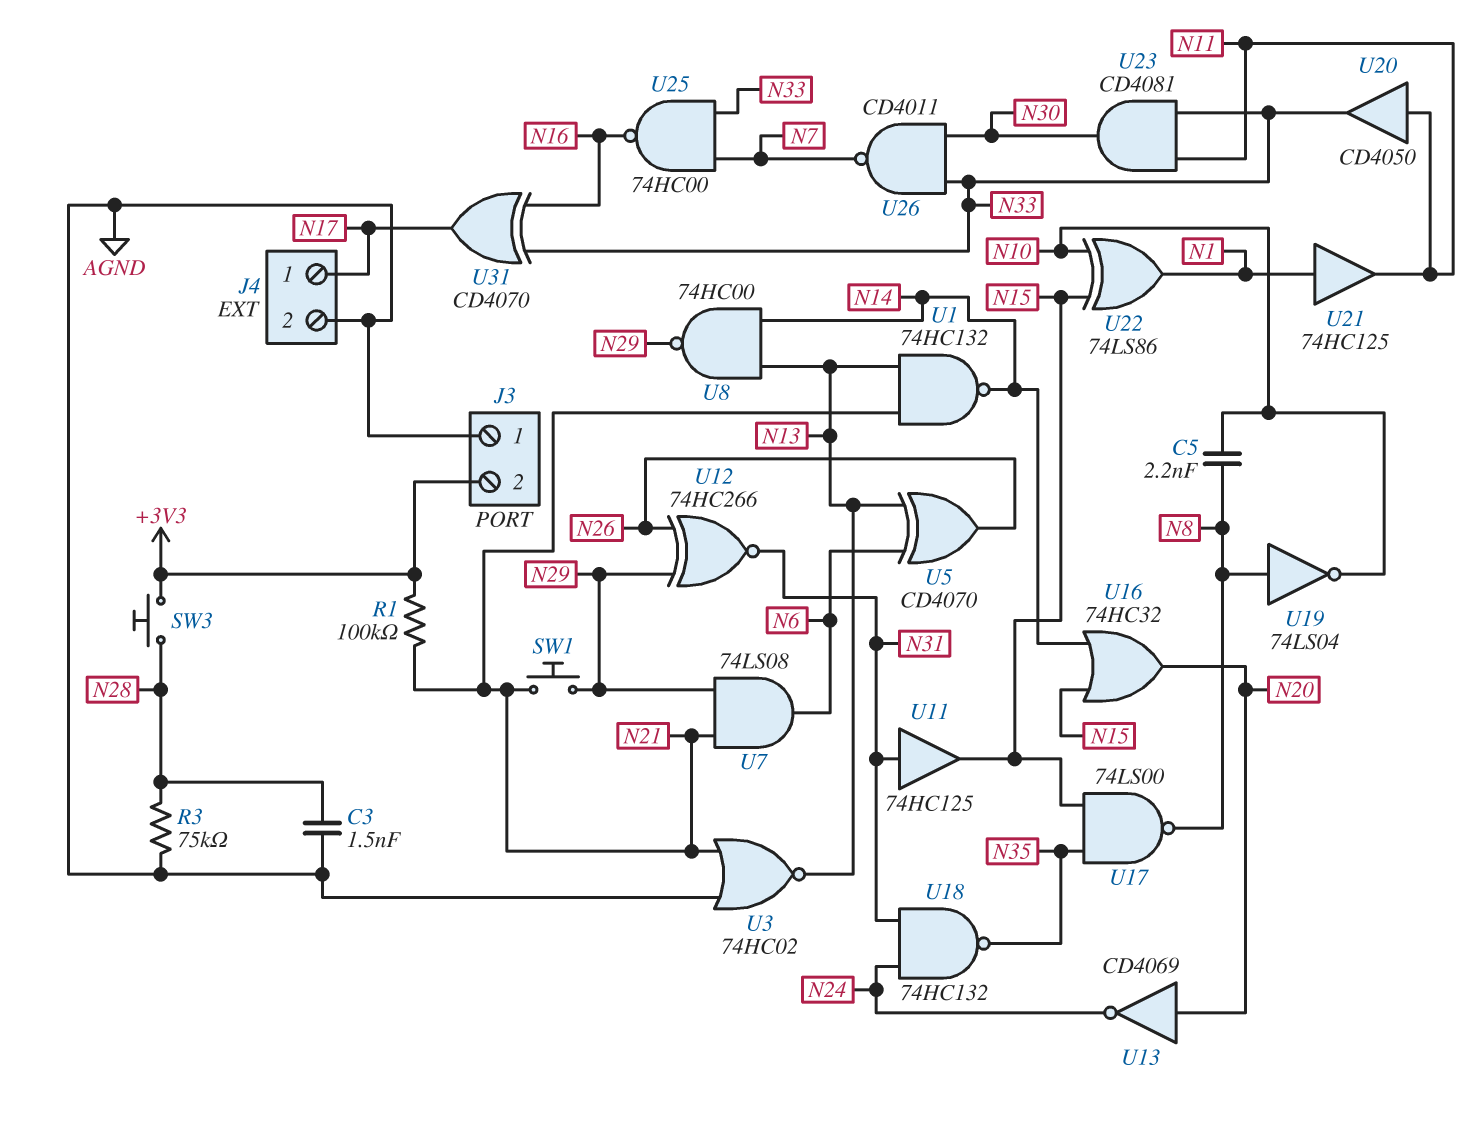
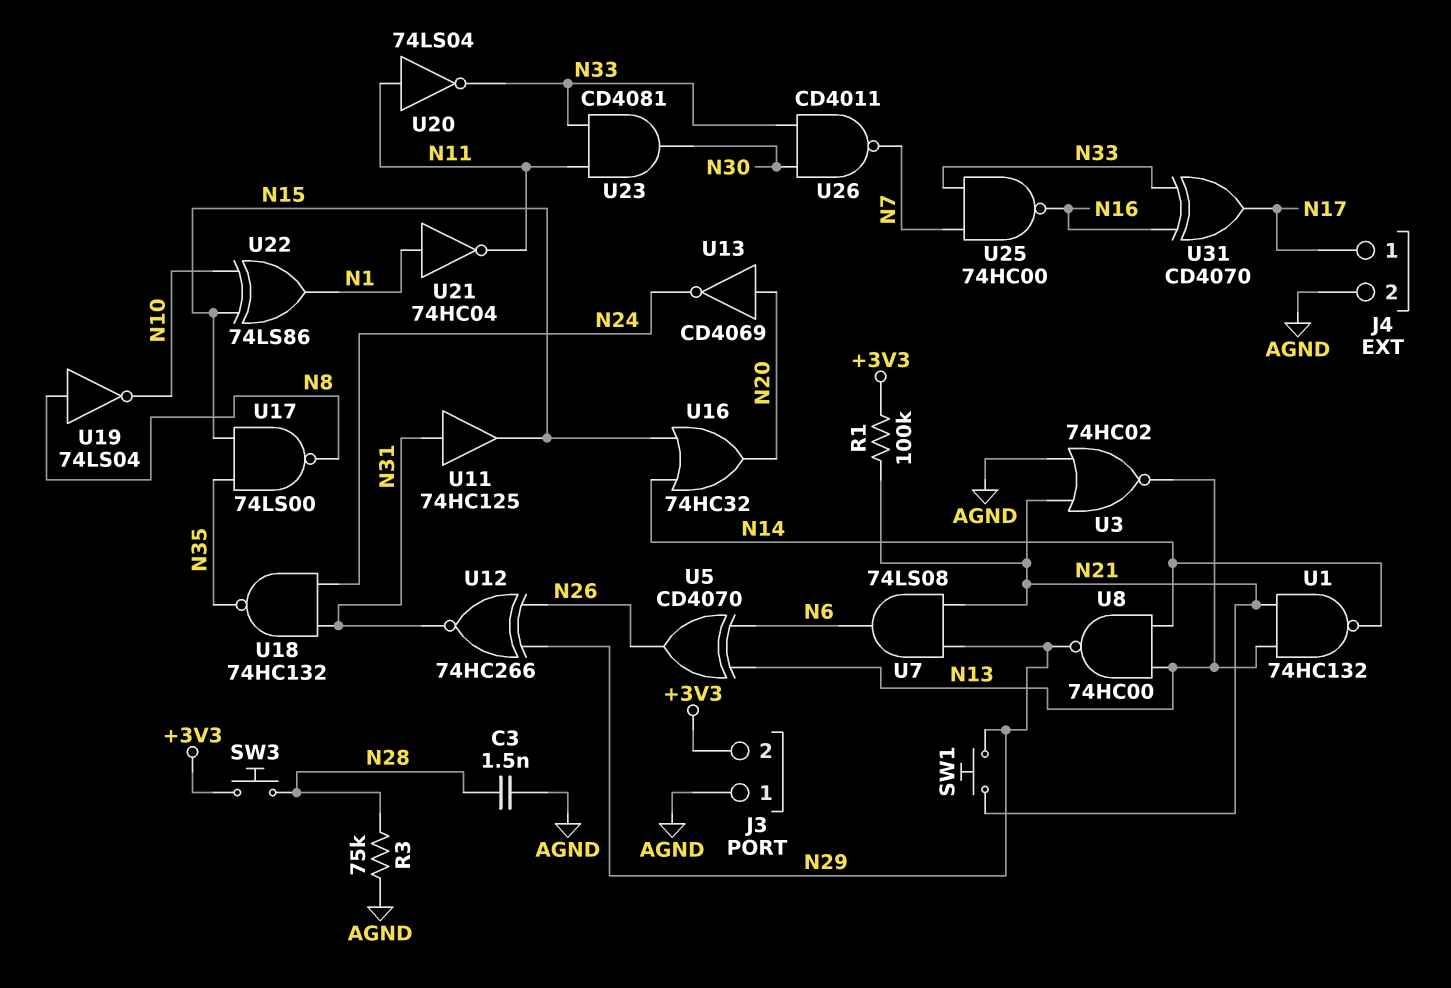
C5: 2.2nF (N8, N10) -> none
U20: buffer CD4050 (in N11, out N33) -> NOT 74LS04 (in N11, out N33)
U21: buffer 74HC125 (in N1, out N11) -> NOT 74HC04 (in N1, out N11)

